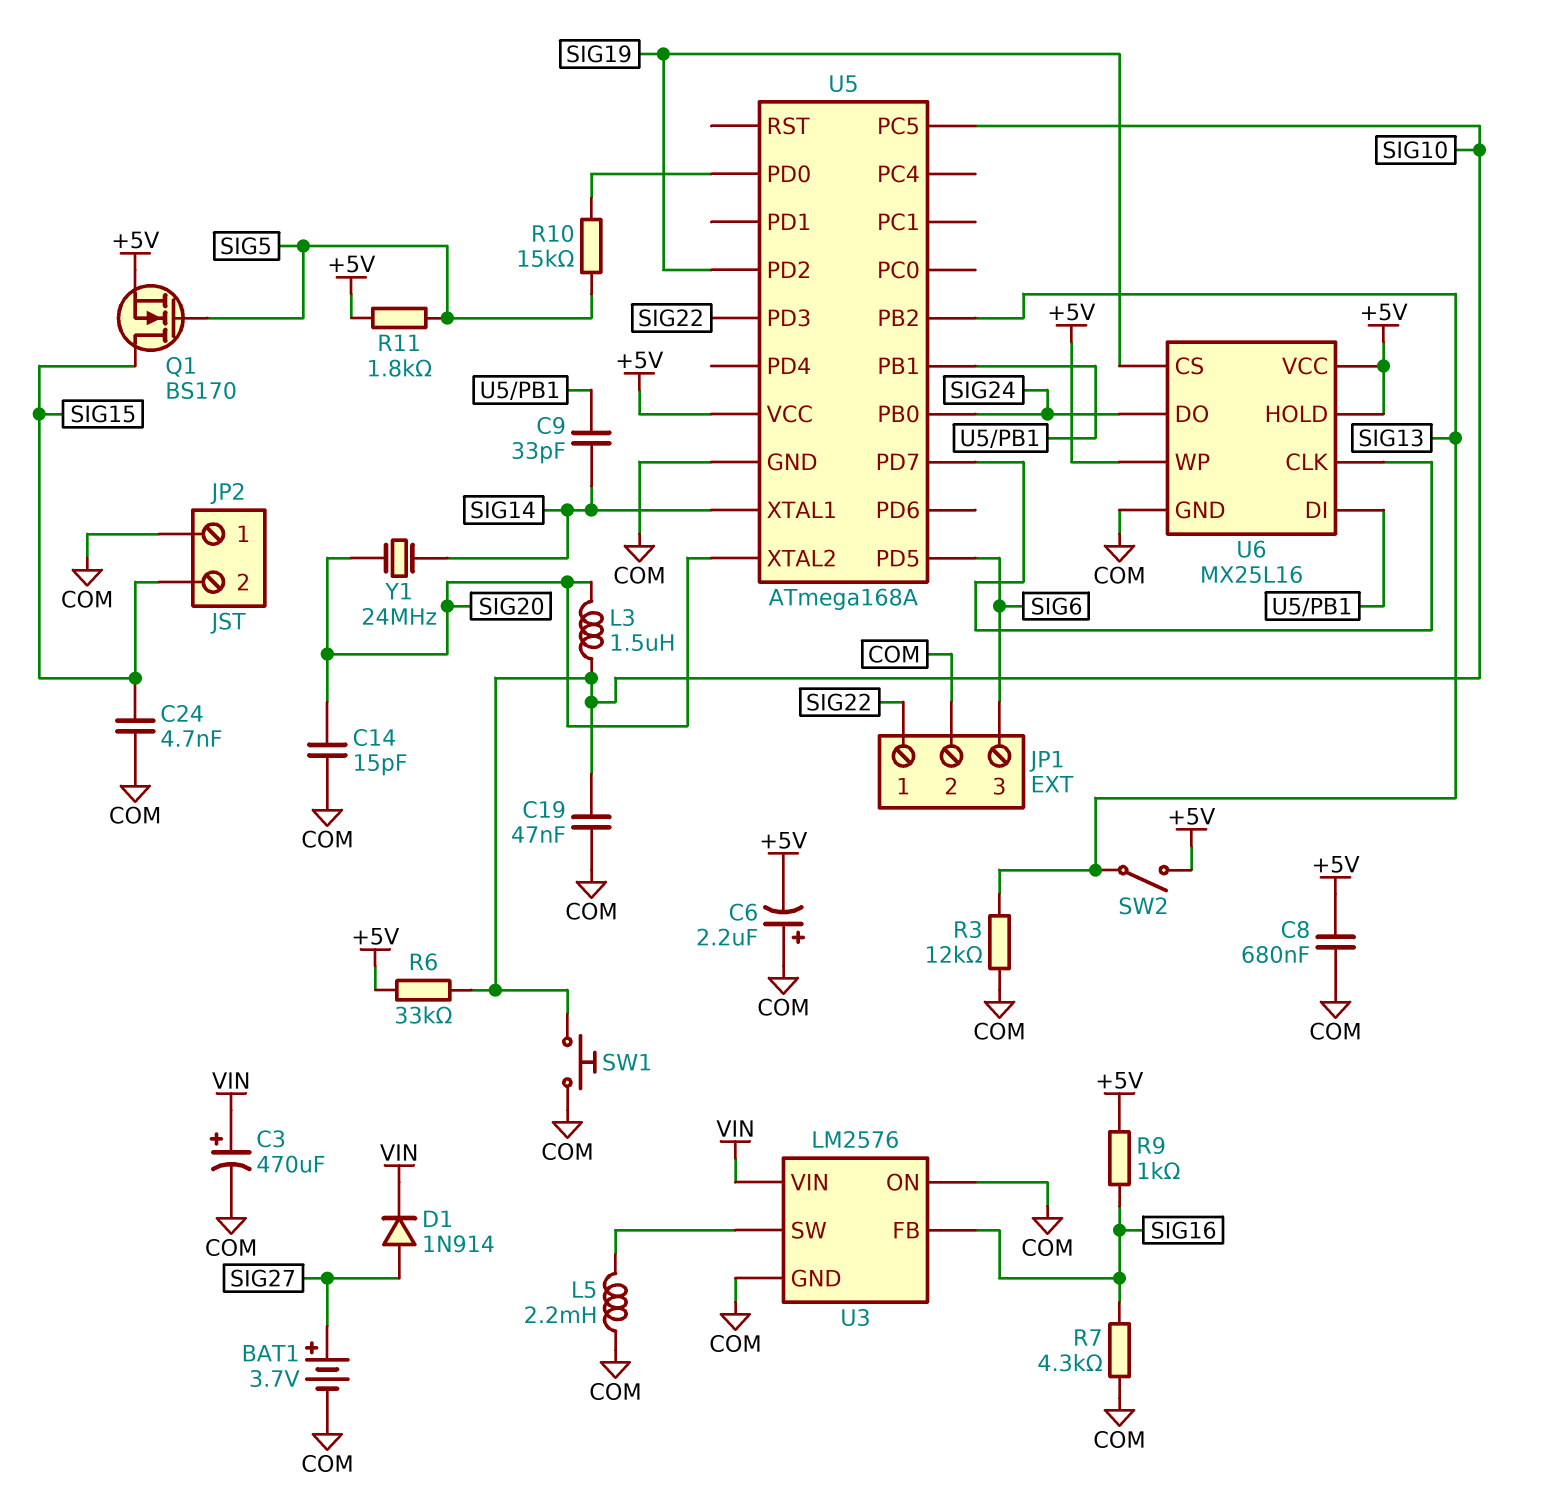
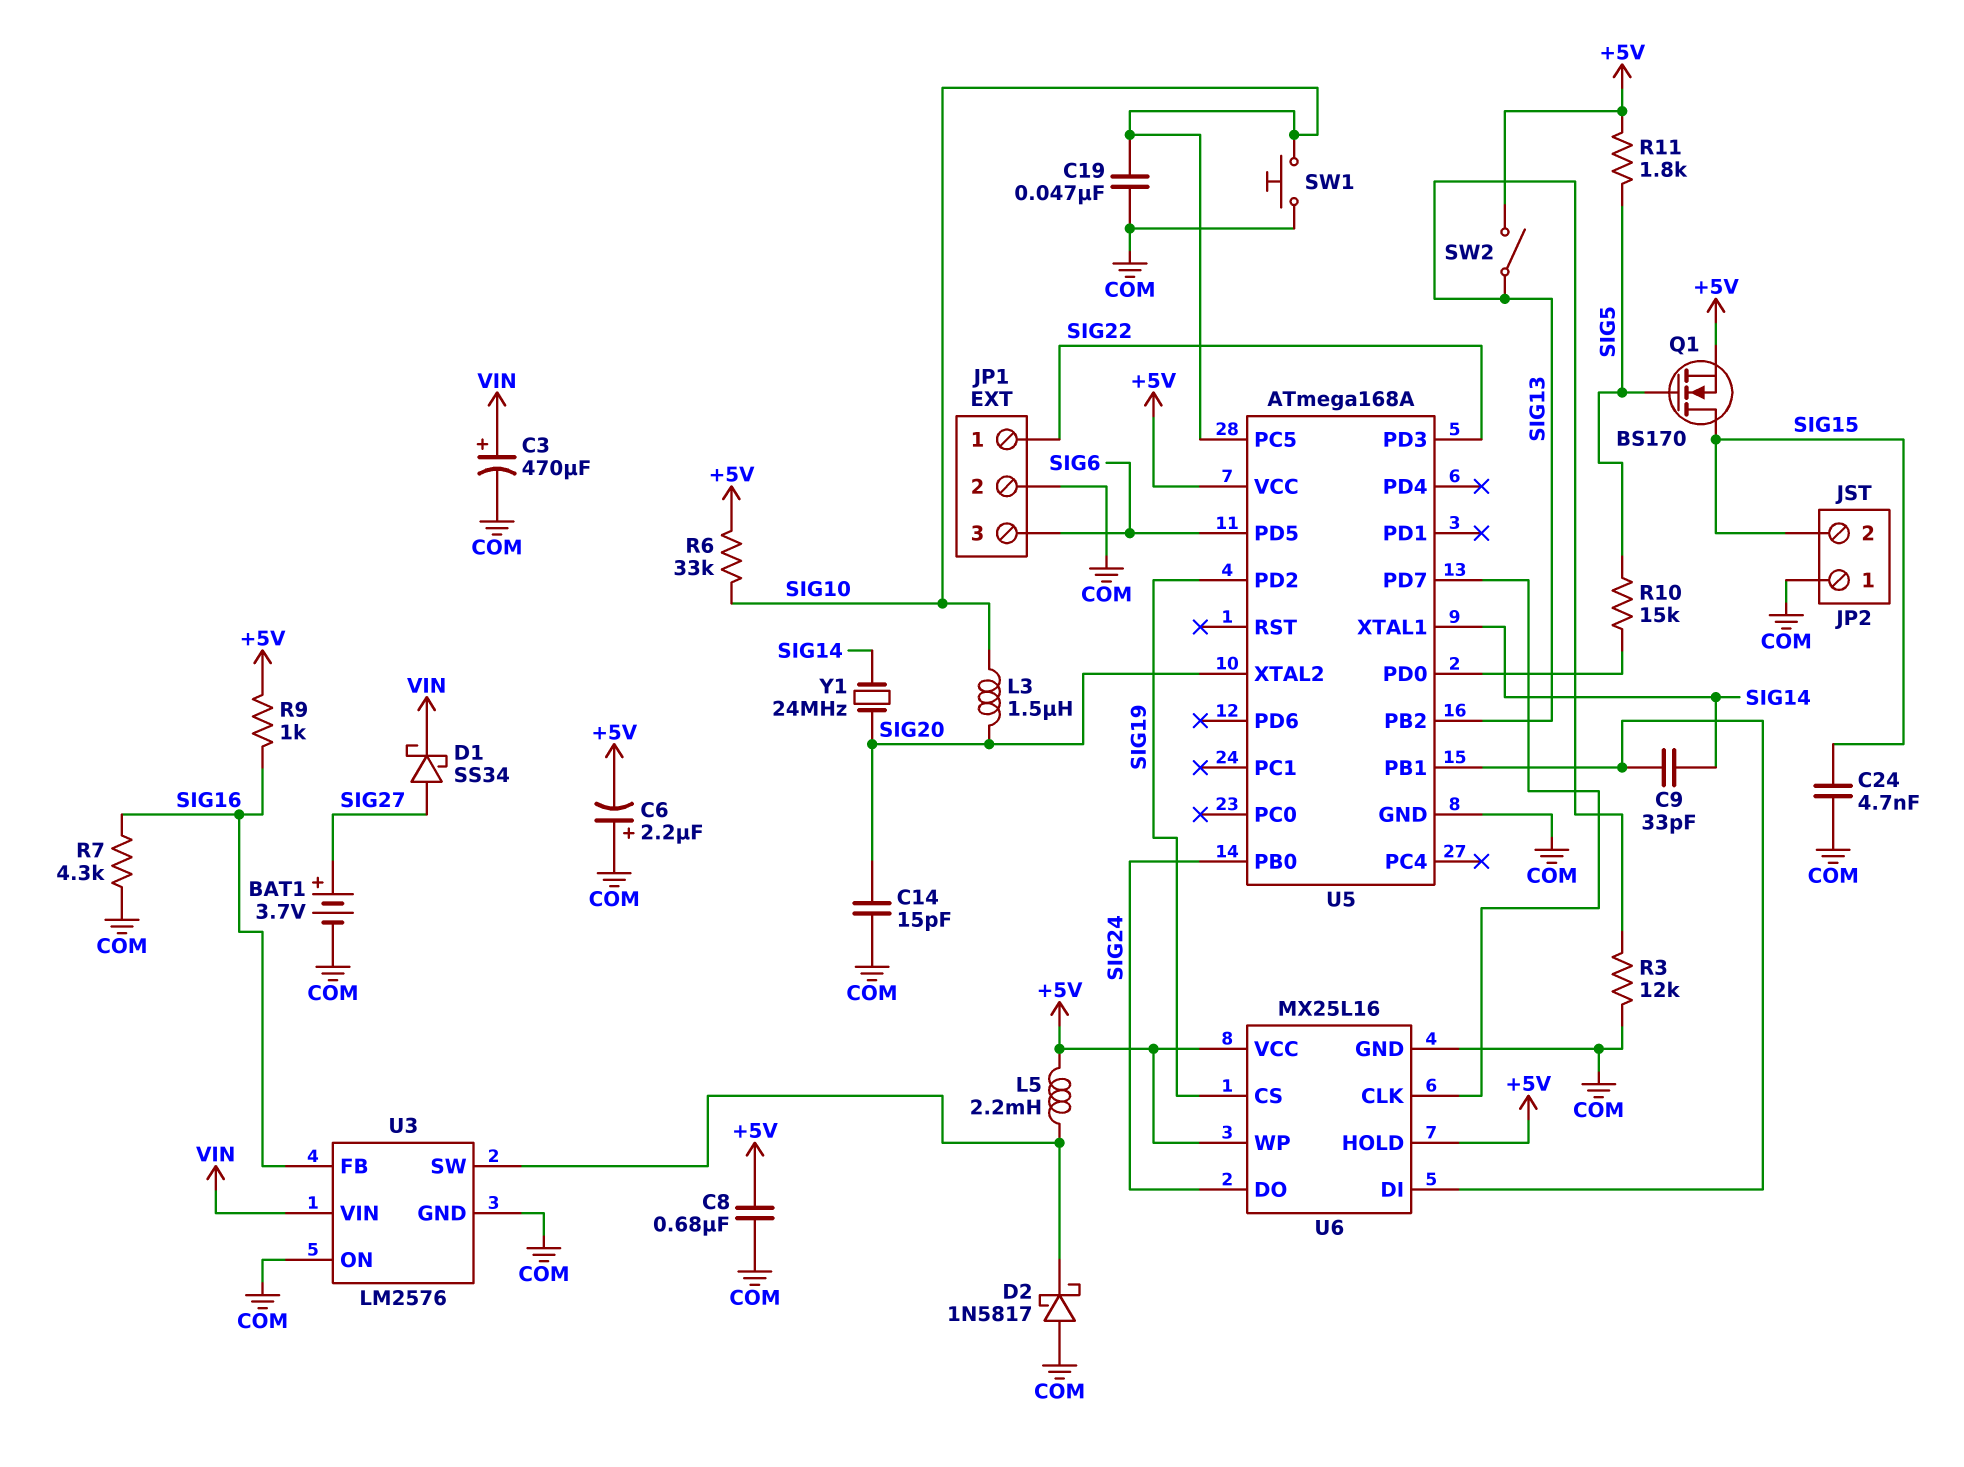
D1: diode 1N914 (A SIG27, K VIN) -> schottky SS34 (A SIG27, K VIN)
D2: none -> schottky 1N5817 (A COM, K U3/SW)
L5: 2.2mH (COM, U3/SW) -> 2.2mH (+5V, U3/SW)

